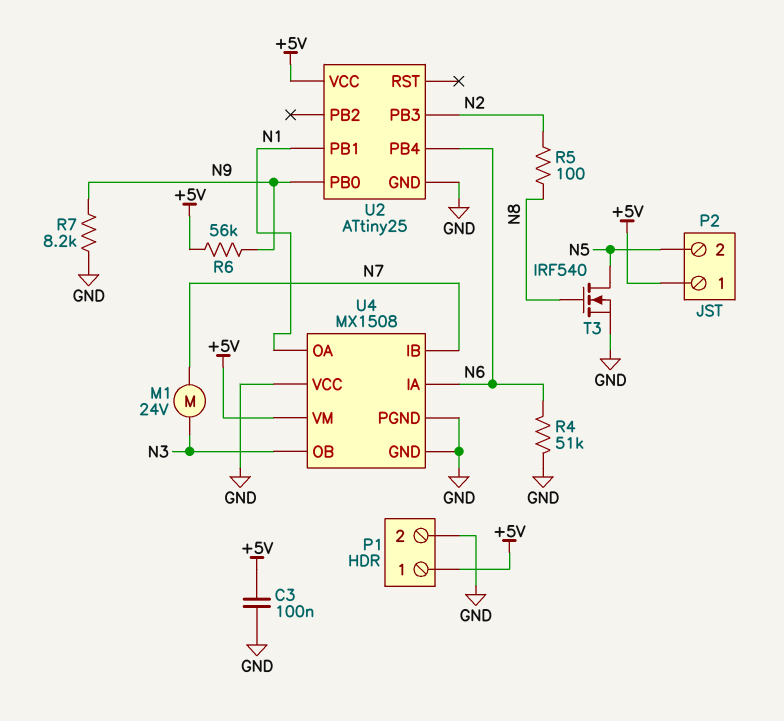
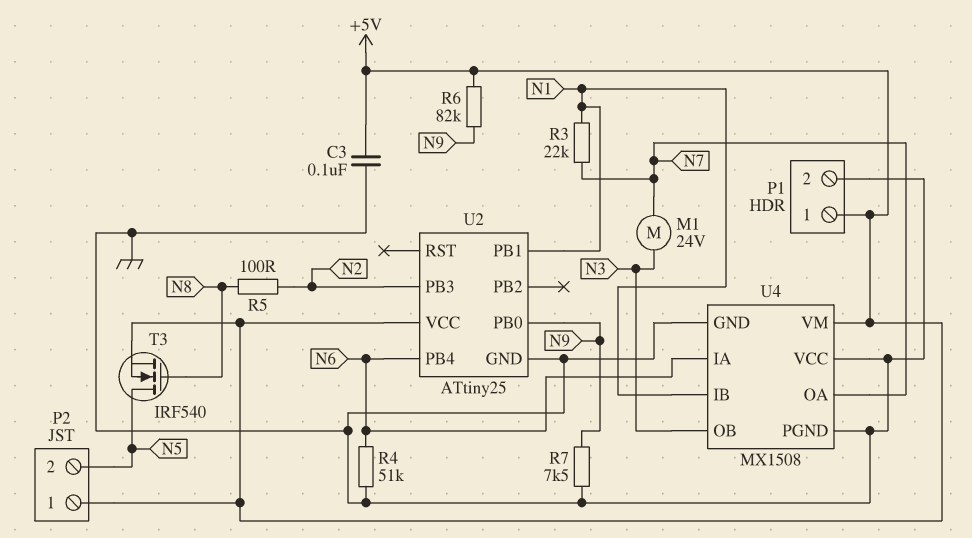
R3: none -> 22k (N1, N7)
R6: 56k (+5V, N9) -> 82k (+5V, N9)
R7: 8.2k (GND, N9) -> 7.5k (GND, N9)
T3: NMOS IRF540 (G N8, D N5, S GND) -> NMOS IRF540 (G N8, D N5, S +5V)
U4 pin IB: N7 -> N1
U4 pin OA: N1 -> N7

